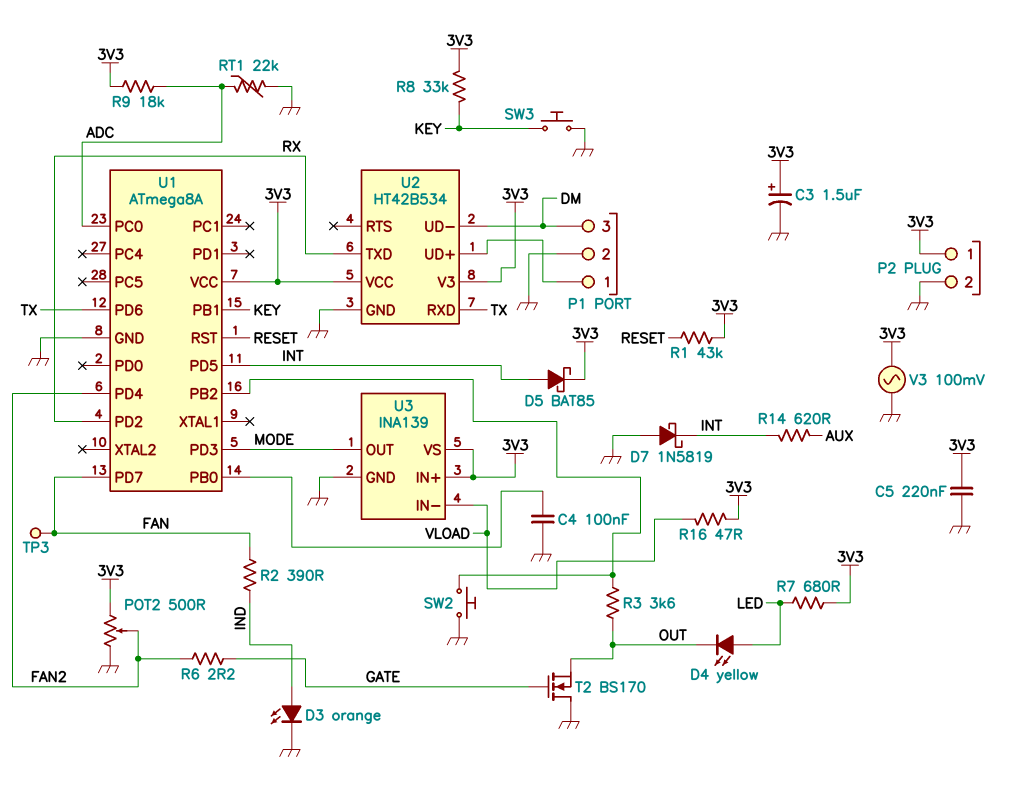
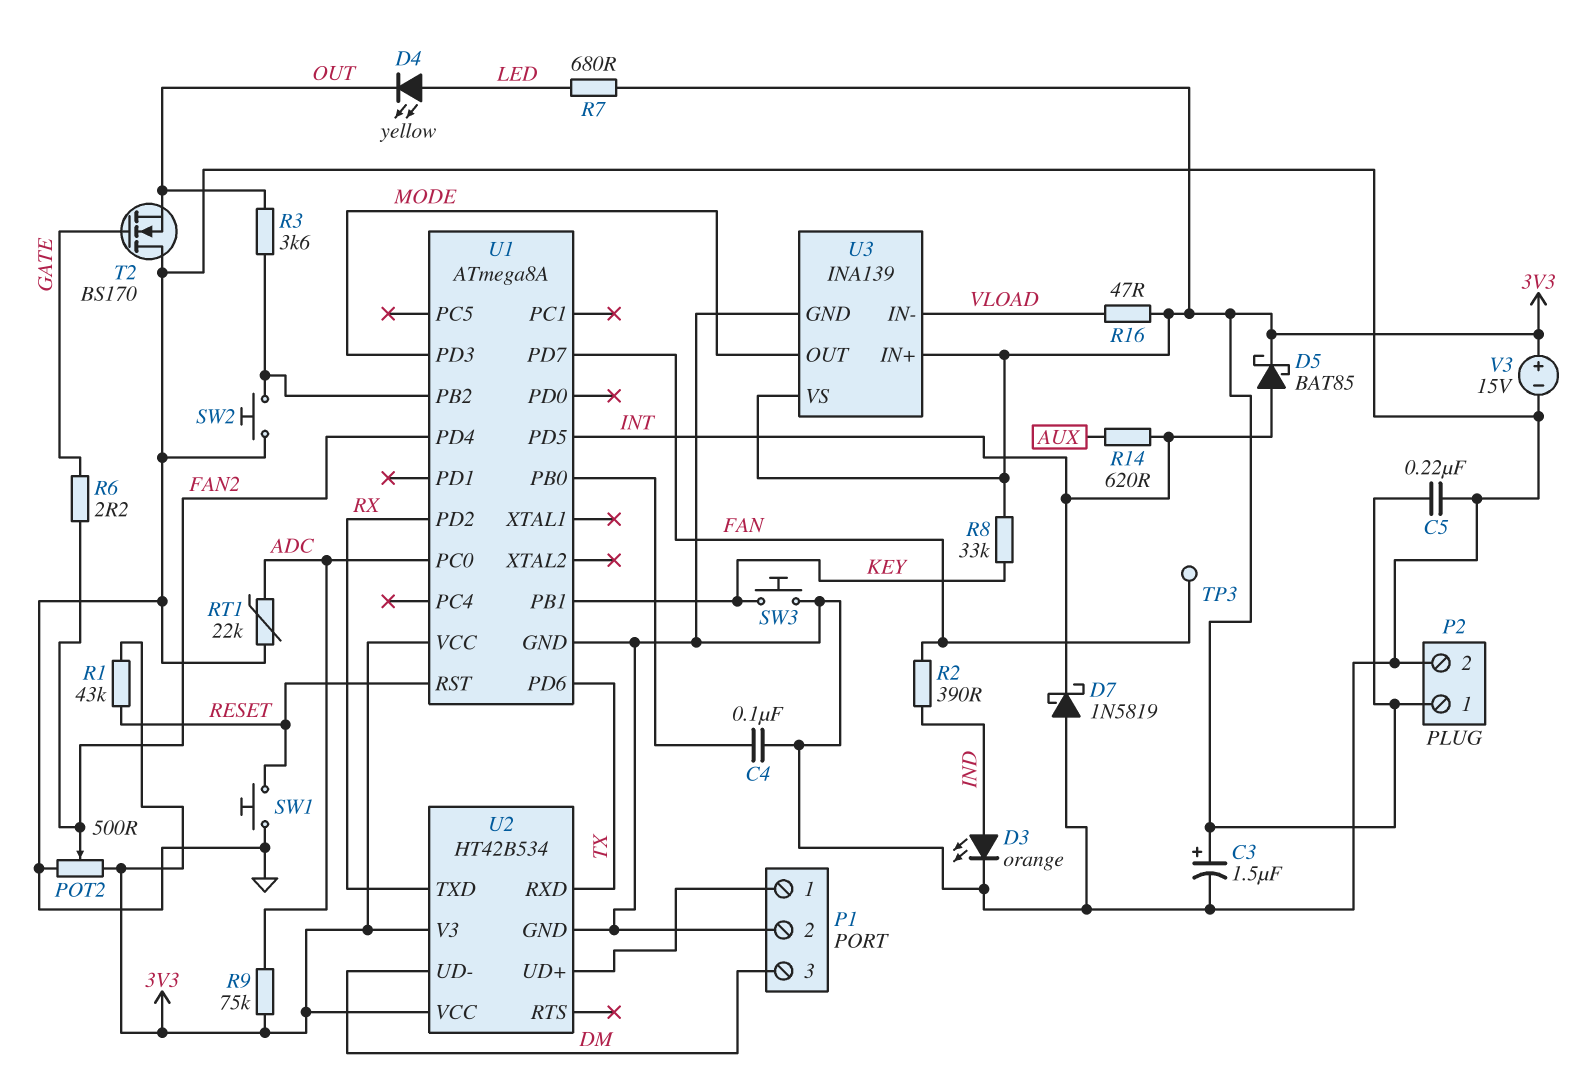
R9: 18k (3V3, ADC) -> 75k (3V3, ADC)
SW1: none -> button (GND, RESET)
V3: AC 100mV (3V3, GND) -> 15V (plus 3V3, minus GND)

